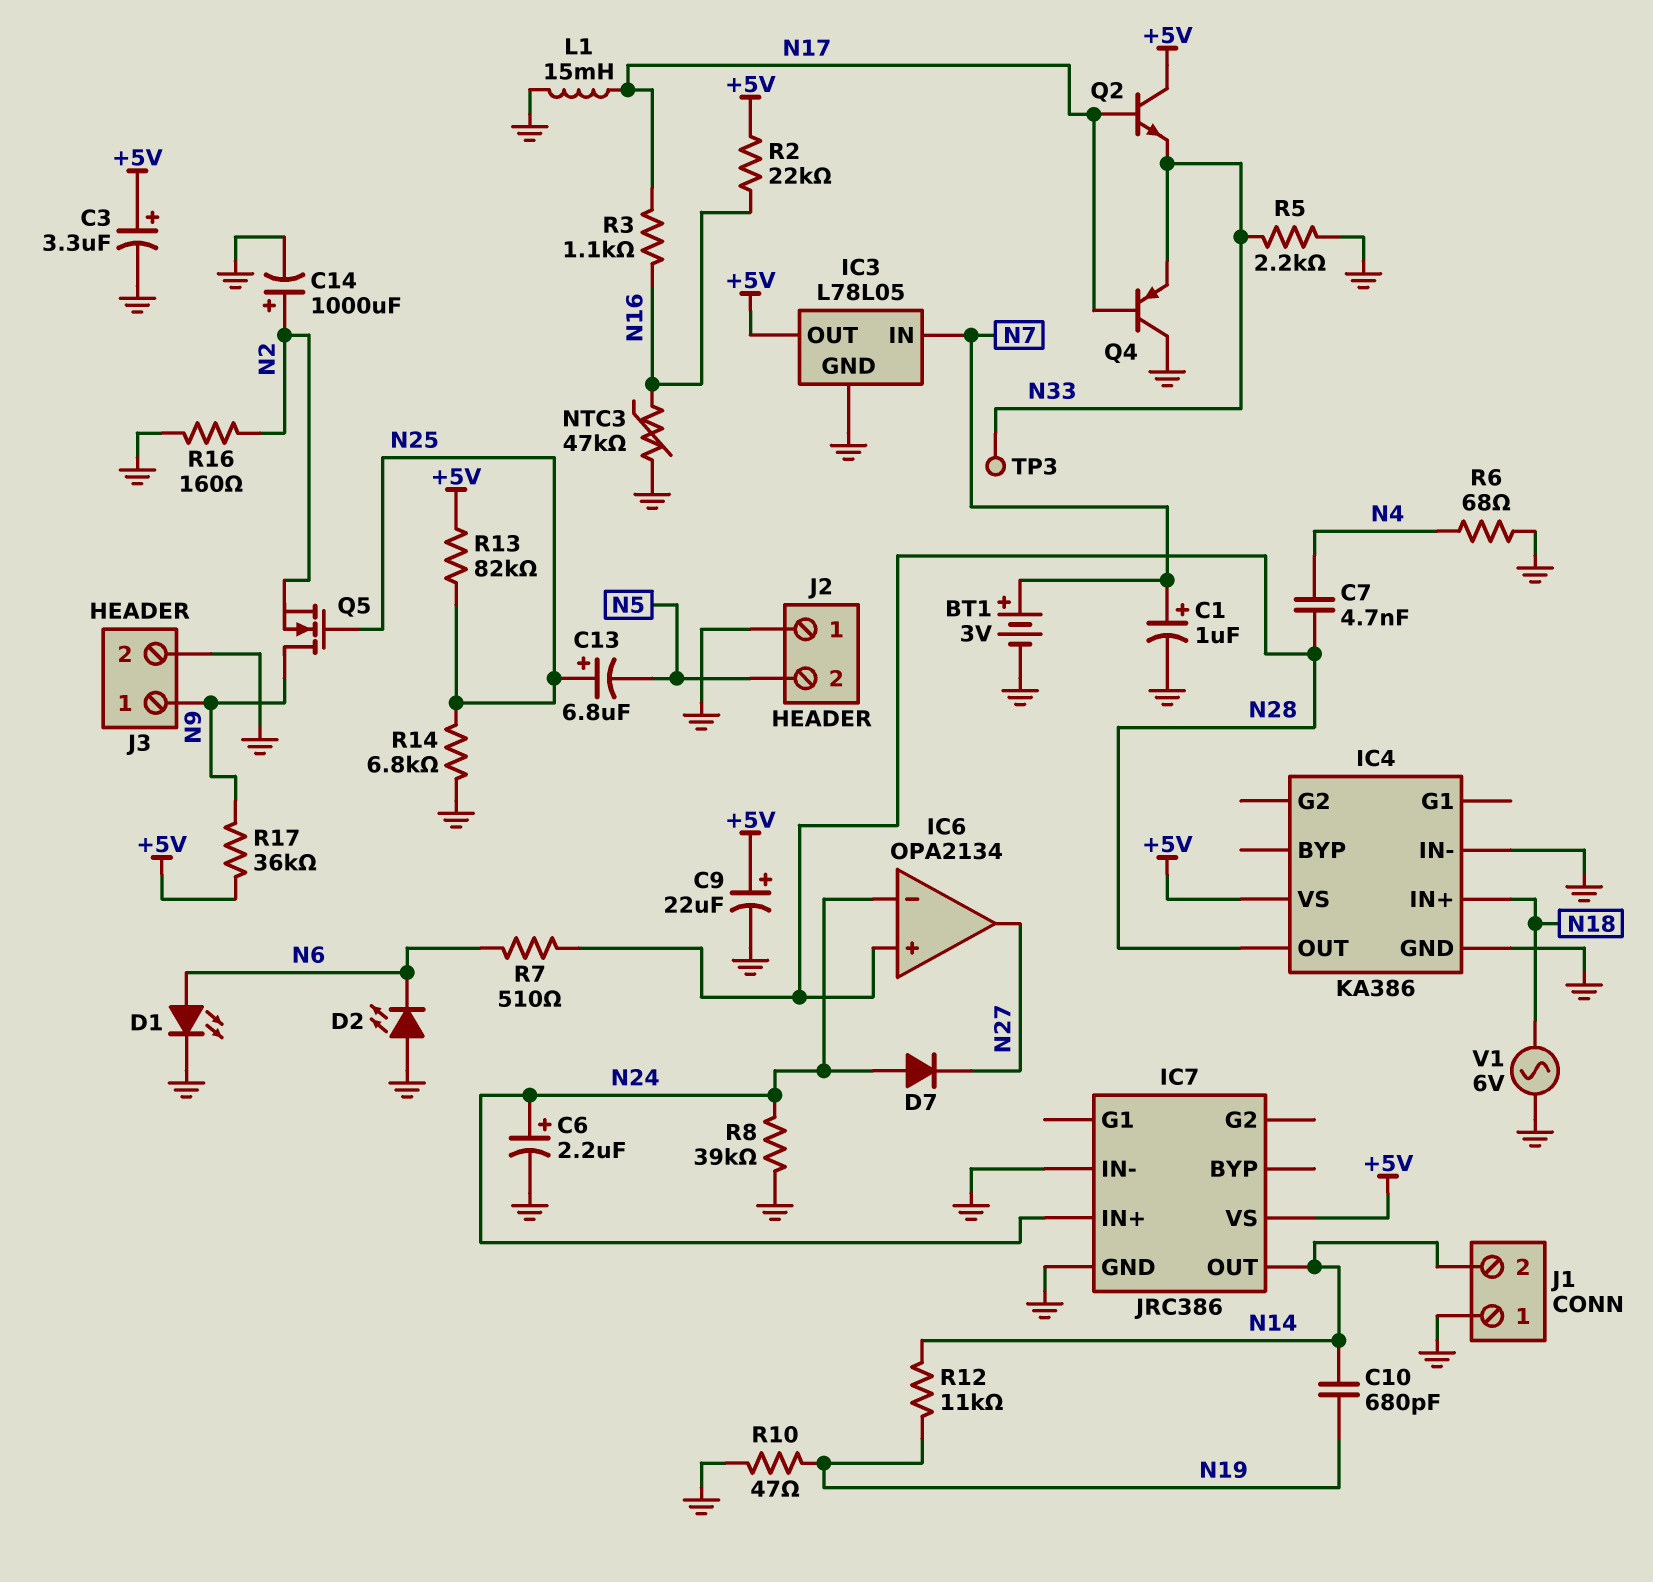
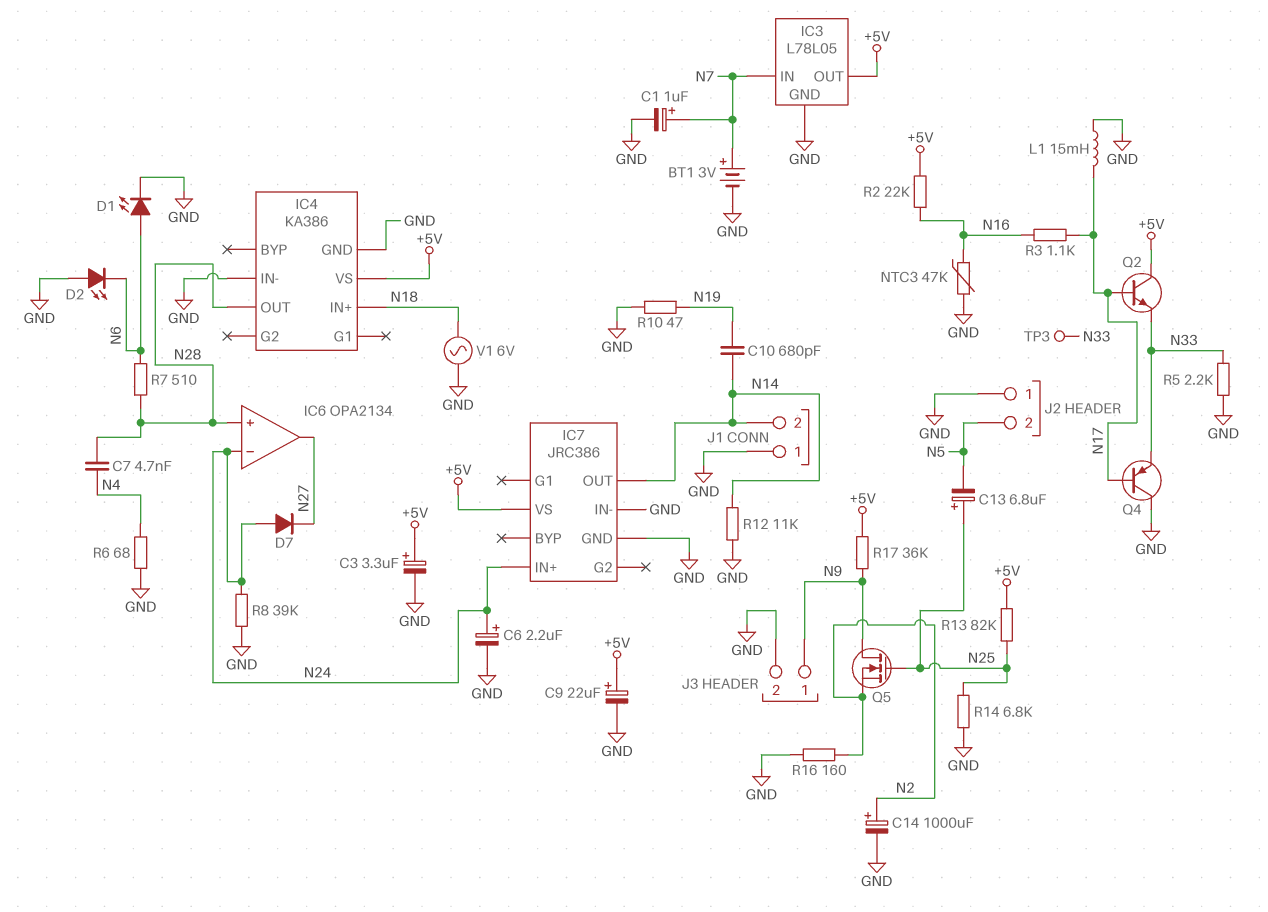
R12: 11k (N14, N19) -> 11k (GND, N14)

